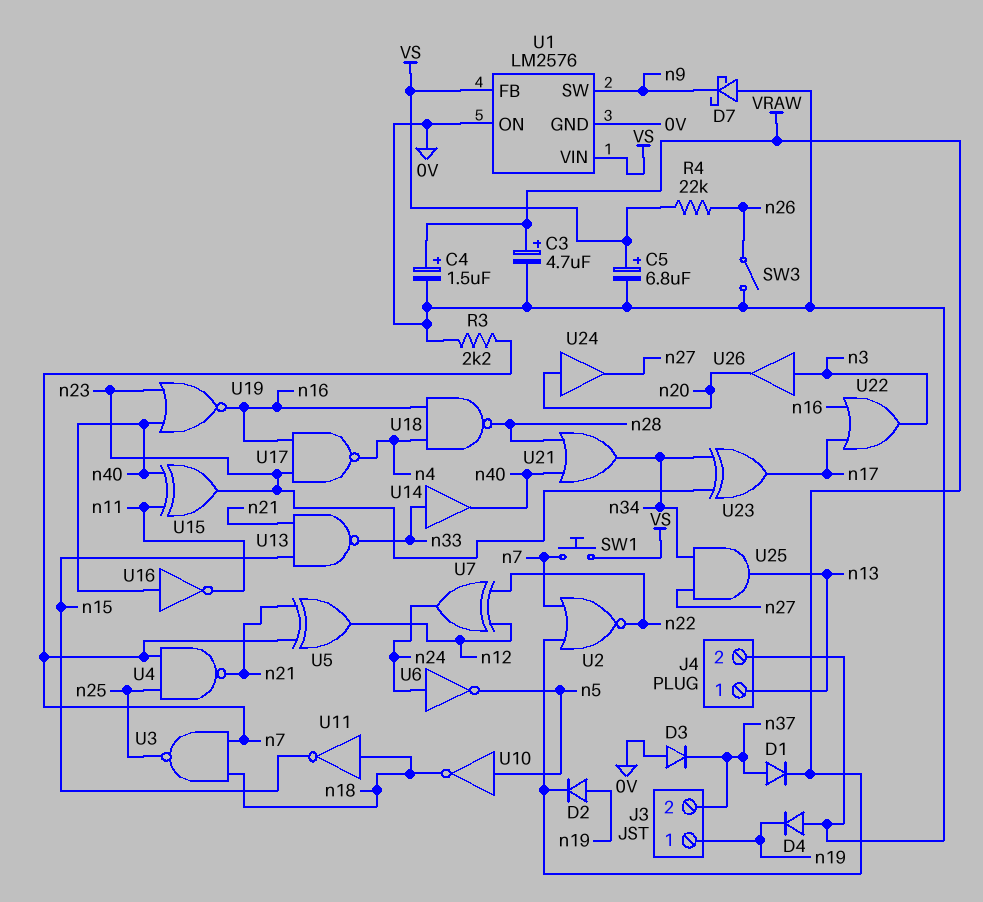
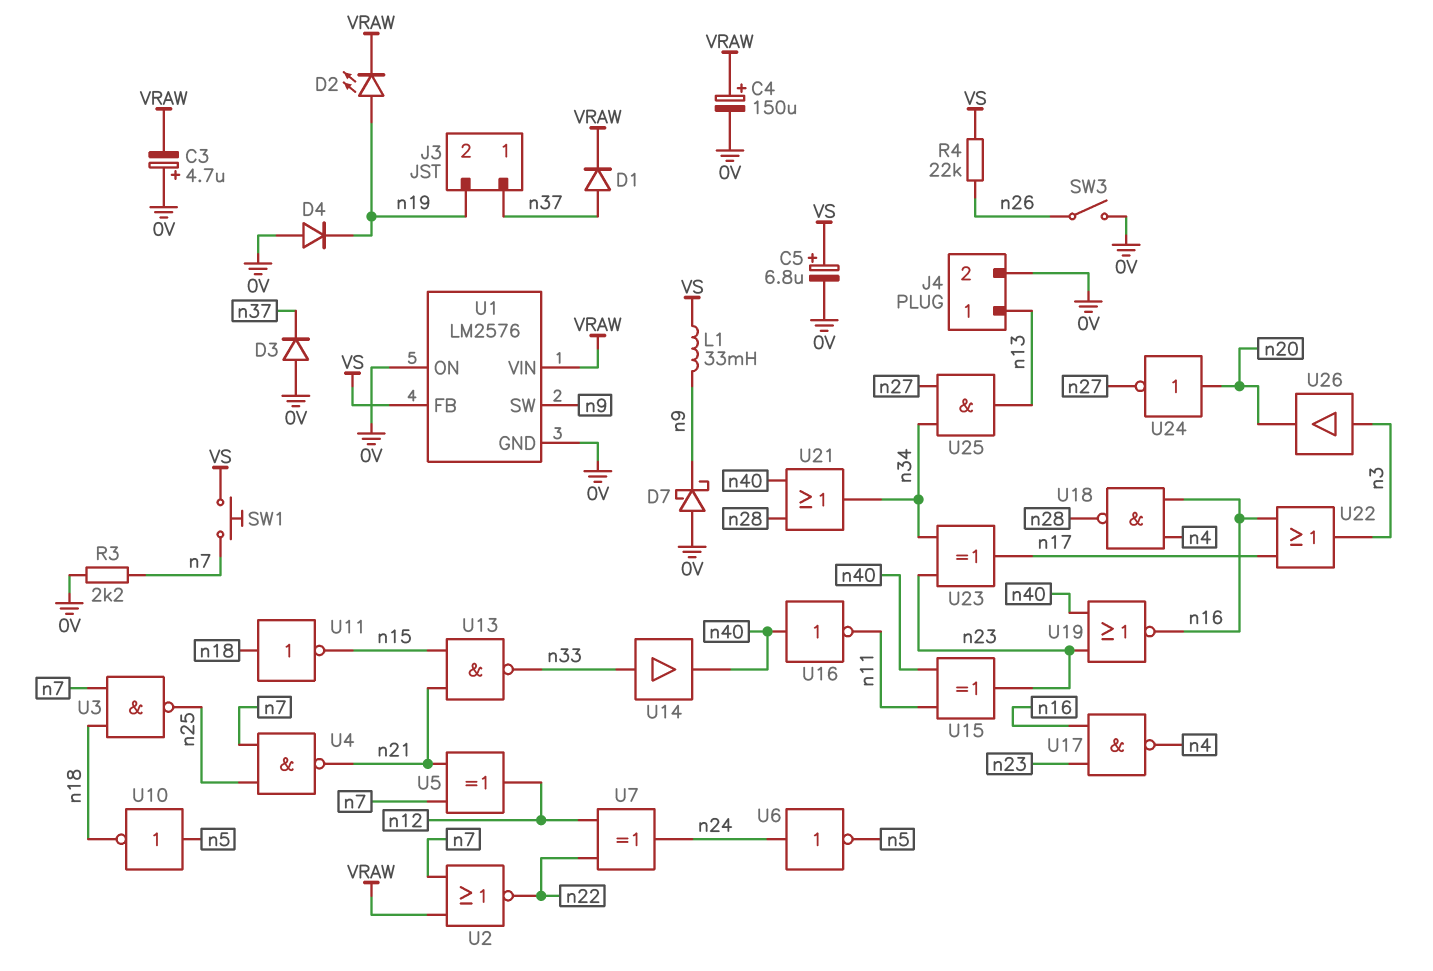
C3: 4.7uF (plus VRAW, minus 0V) -> 4.7uF (plus 0V, minus VRAW)
C4: 1.5uF (plus VRAW, minus 0V) -> 150uF (plus VRAW, minus 0V)
D2: diode (A n19, K VRAW) -> LED (A n19, K VRAW)
J3 pin 1: n19 -> n37
J3 pin 2: n37 -> n19
L1: none -> 33mH (VS, n9)
U1 pin VIN: VS -> VRAW
U24: buffer (in n20, out n27) -> NOT (in n20, out n27)

